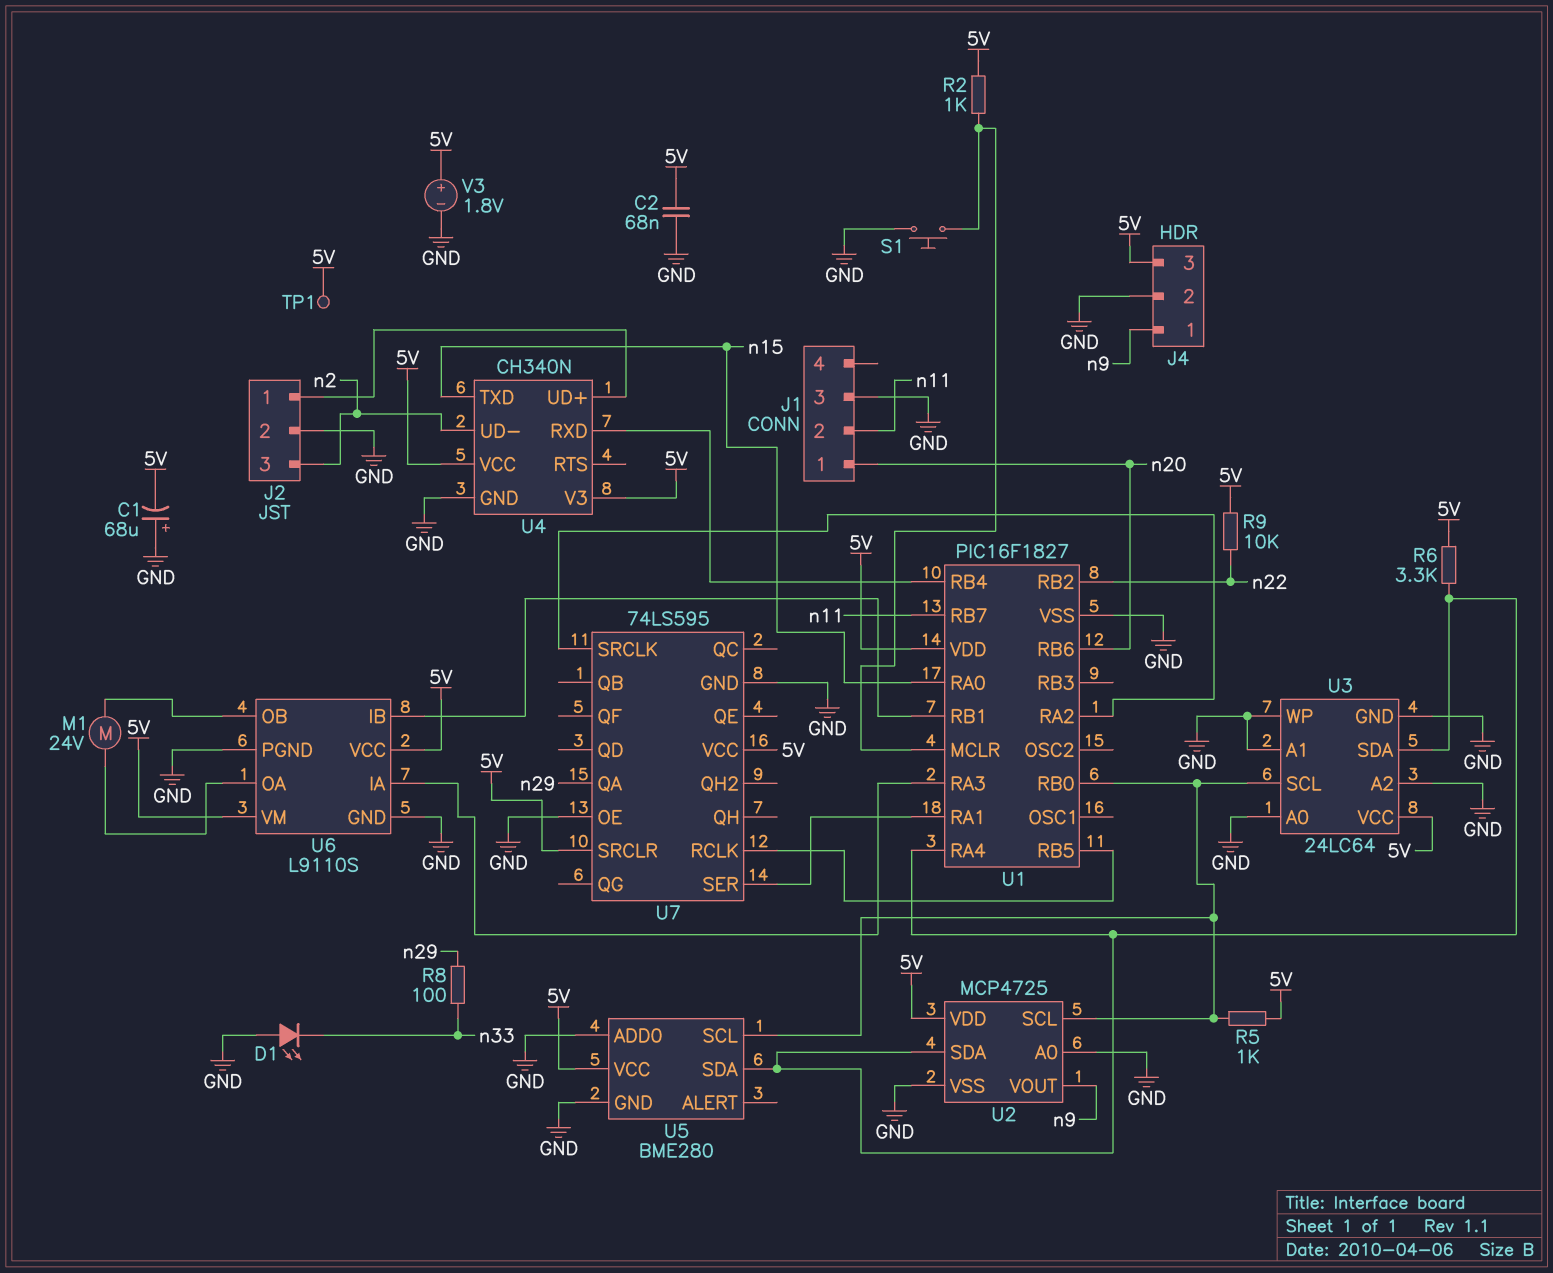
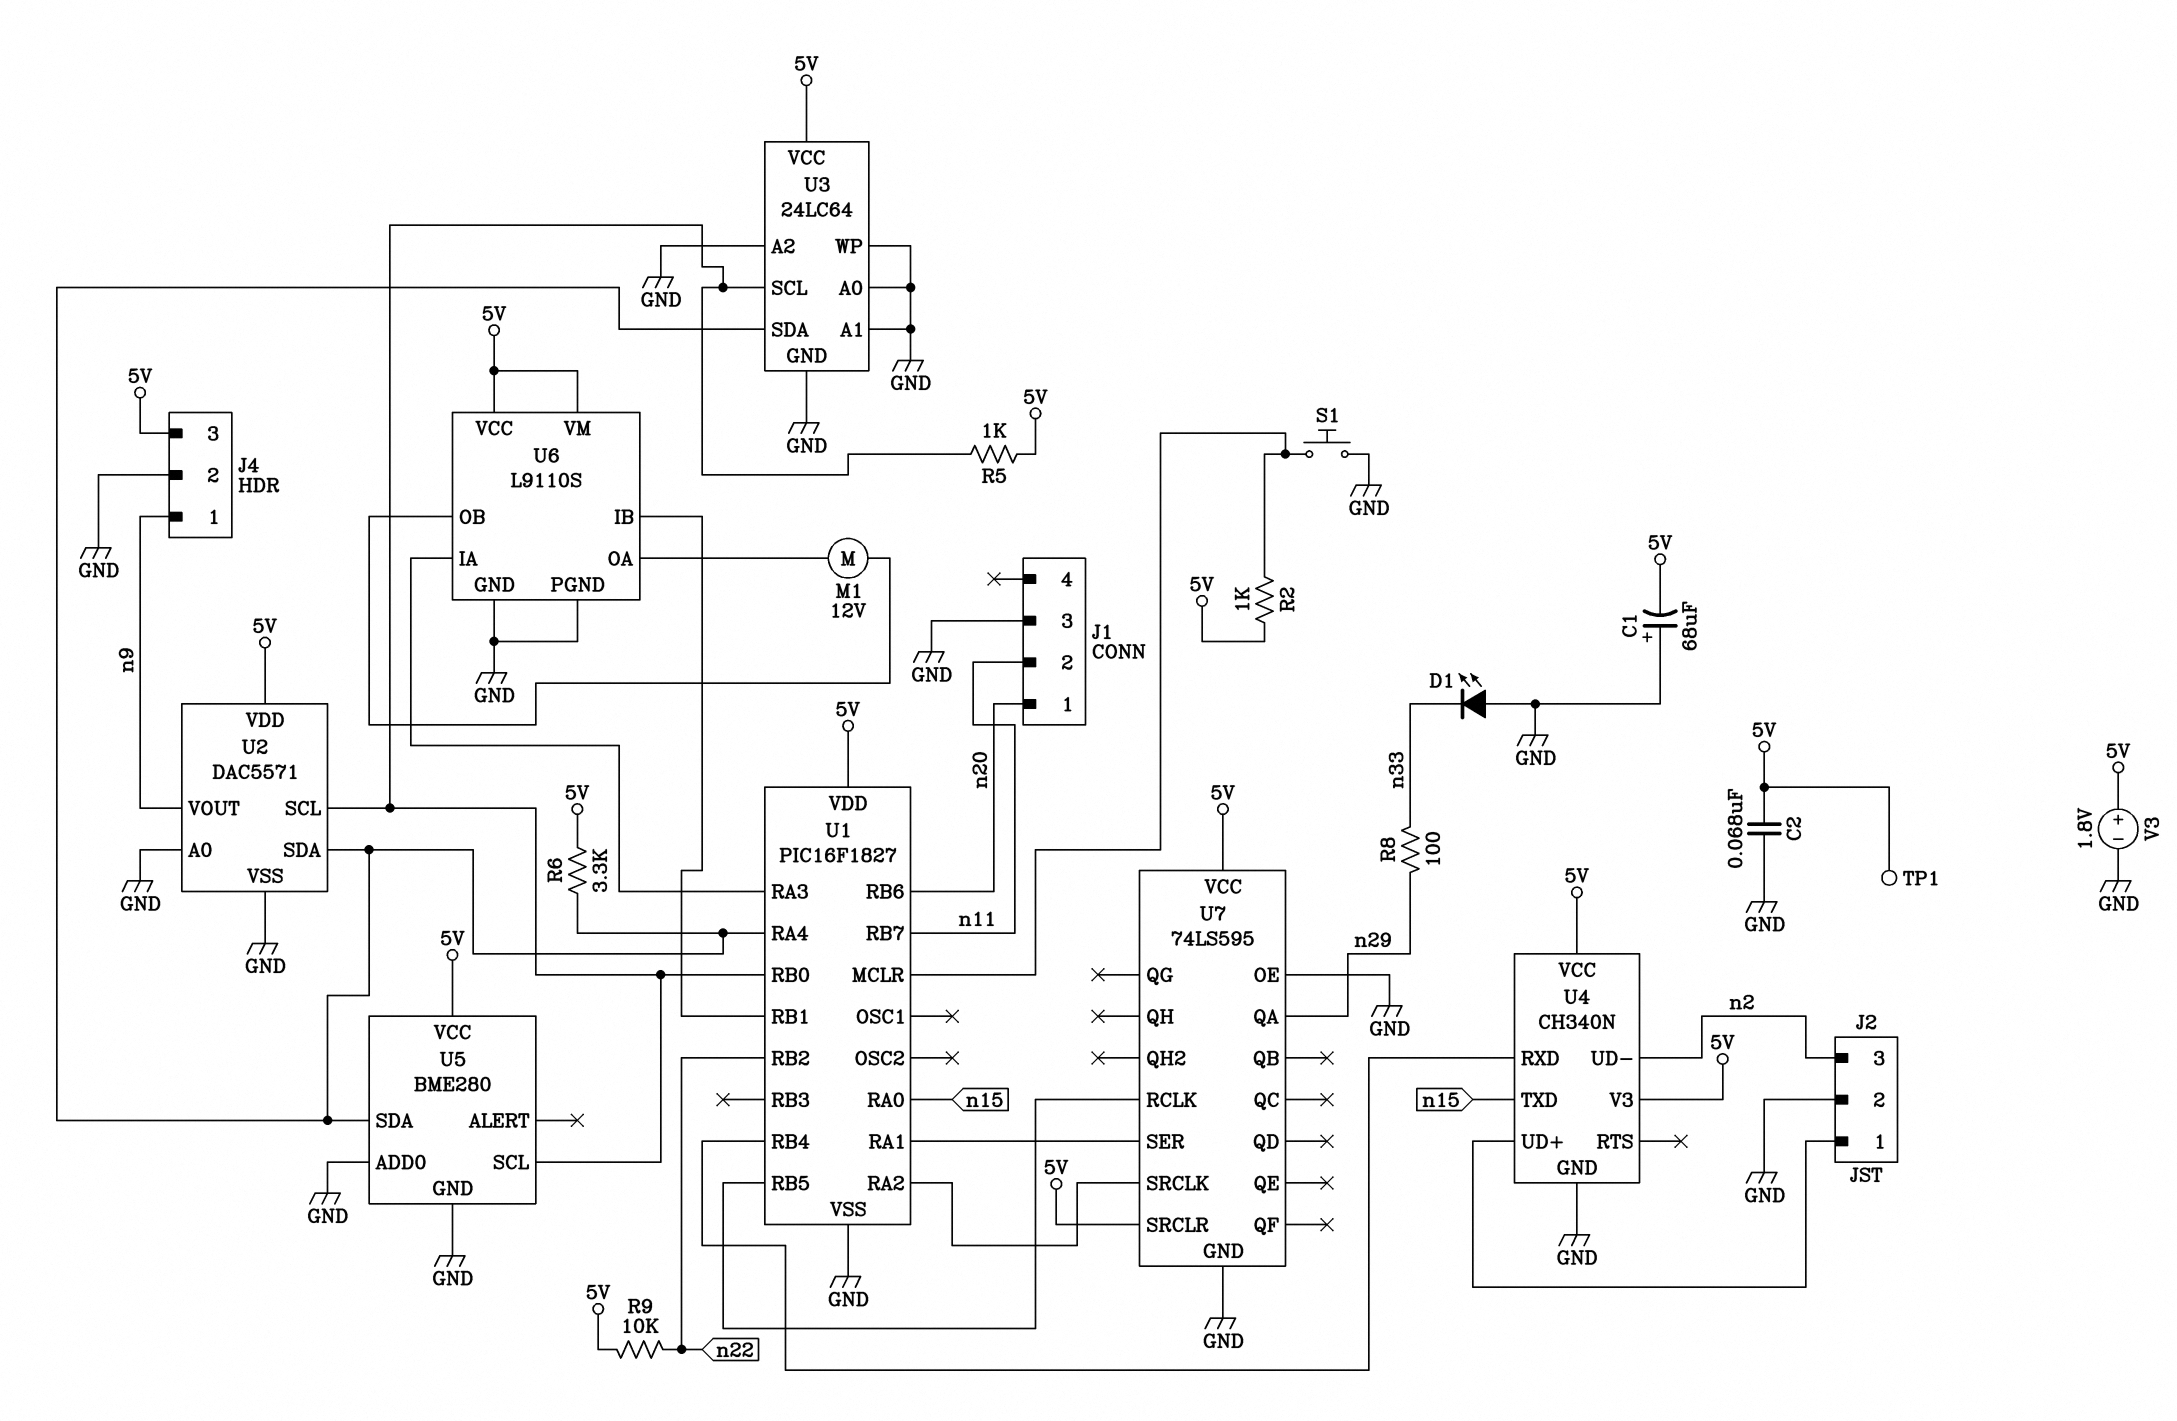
M1: motor 24V (U6/OA, U6/OB) -> motor 12V (U6/OA, U6/OB)
U2: MCP4725 -> DAC5571

